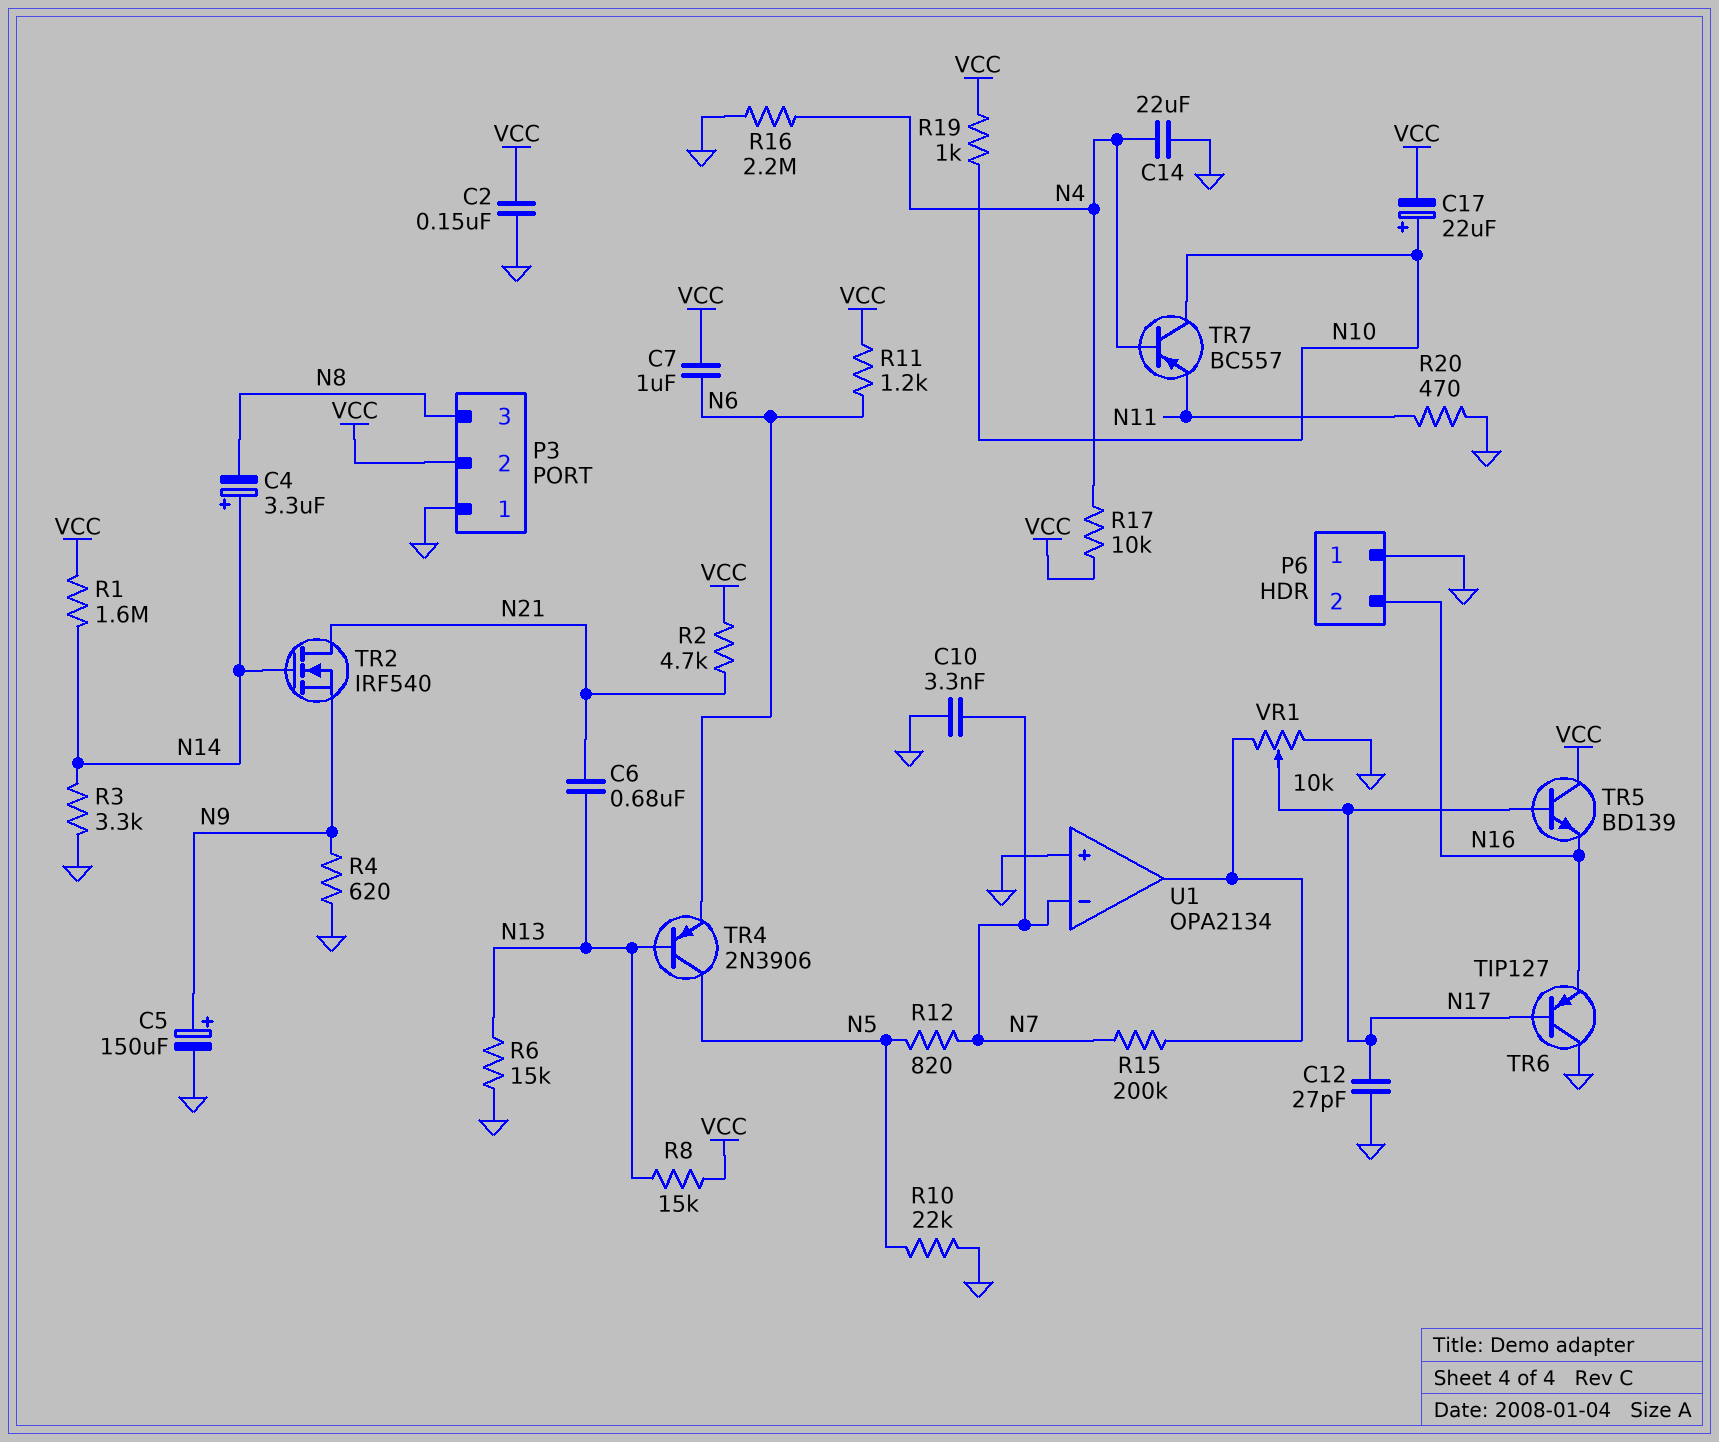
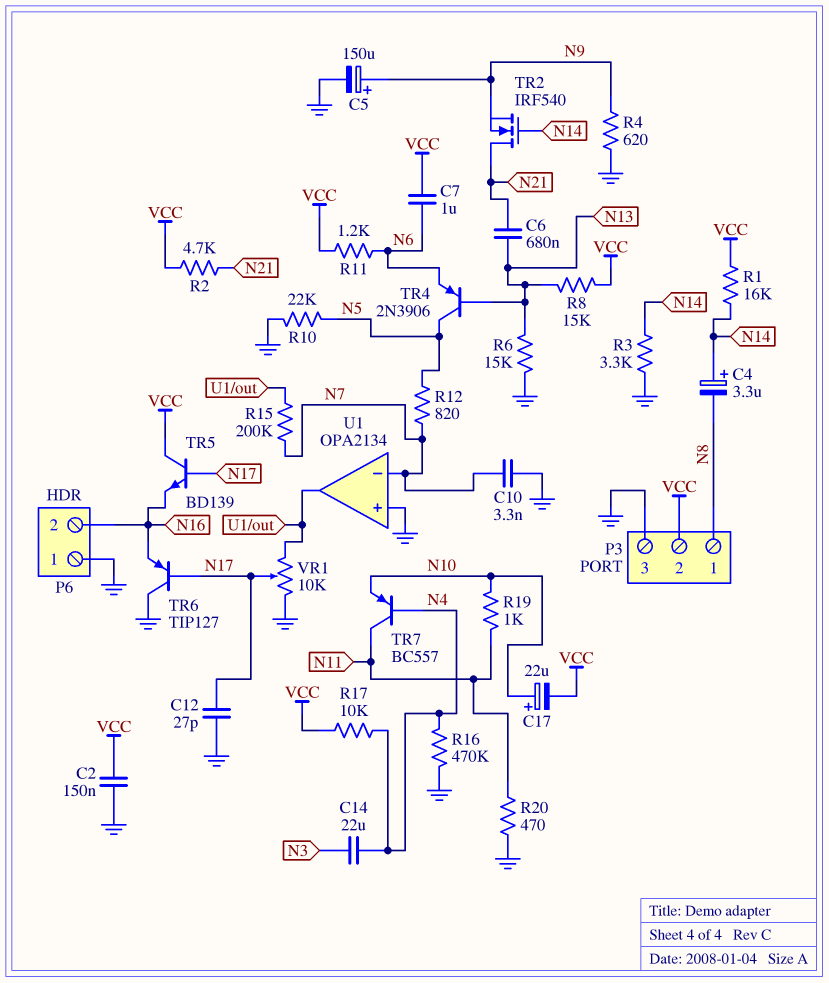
C14: 22uF (GND, N4) -> 22uF (N3, N4)
P3 pin 1: GND -> N8
P3 pin 3: N8 -> GND
R1: 1.6M (N14, VCC) -> 16k (N14, VCC)
R16: 2.2M (GND, N4) -> 470k (GND, N4)
R19: 1k (N10, VCC) -> 1k (N10, N11)
TR7: PNP BC557 (B N4, C N10, E N11) -> PNP BC557 (B N4, C N11, E N10)

